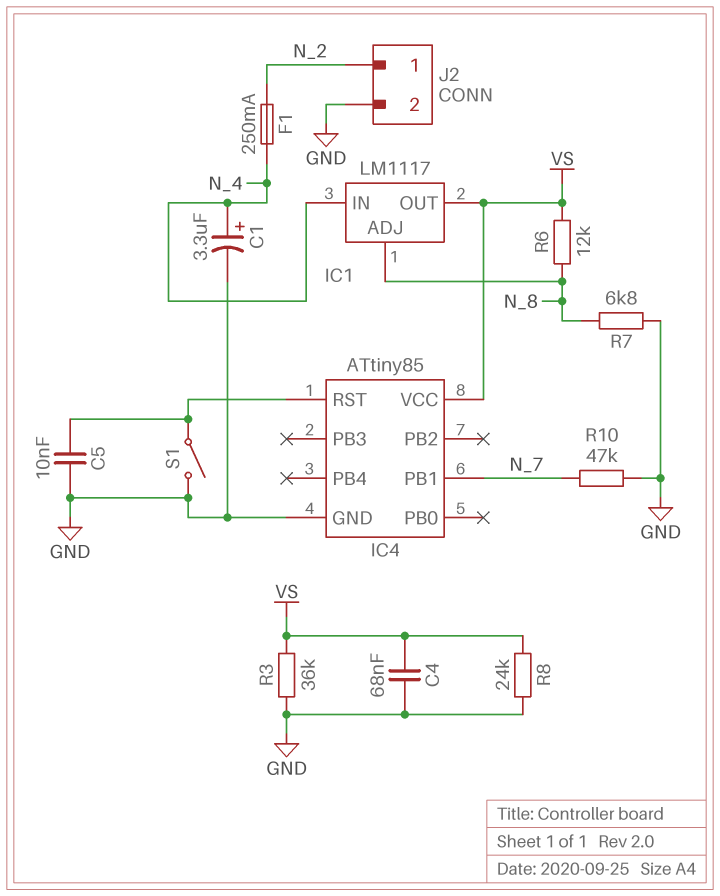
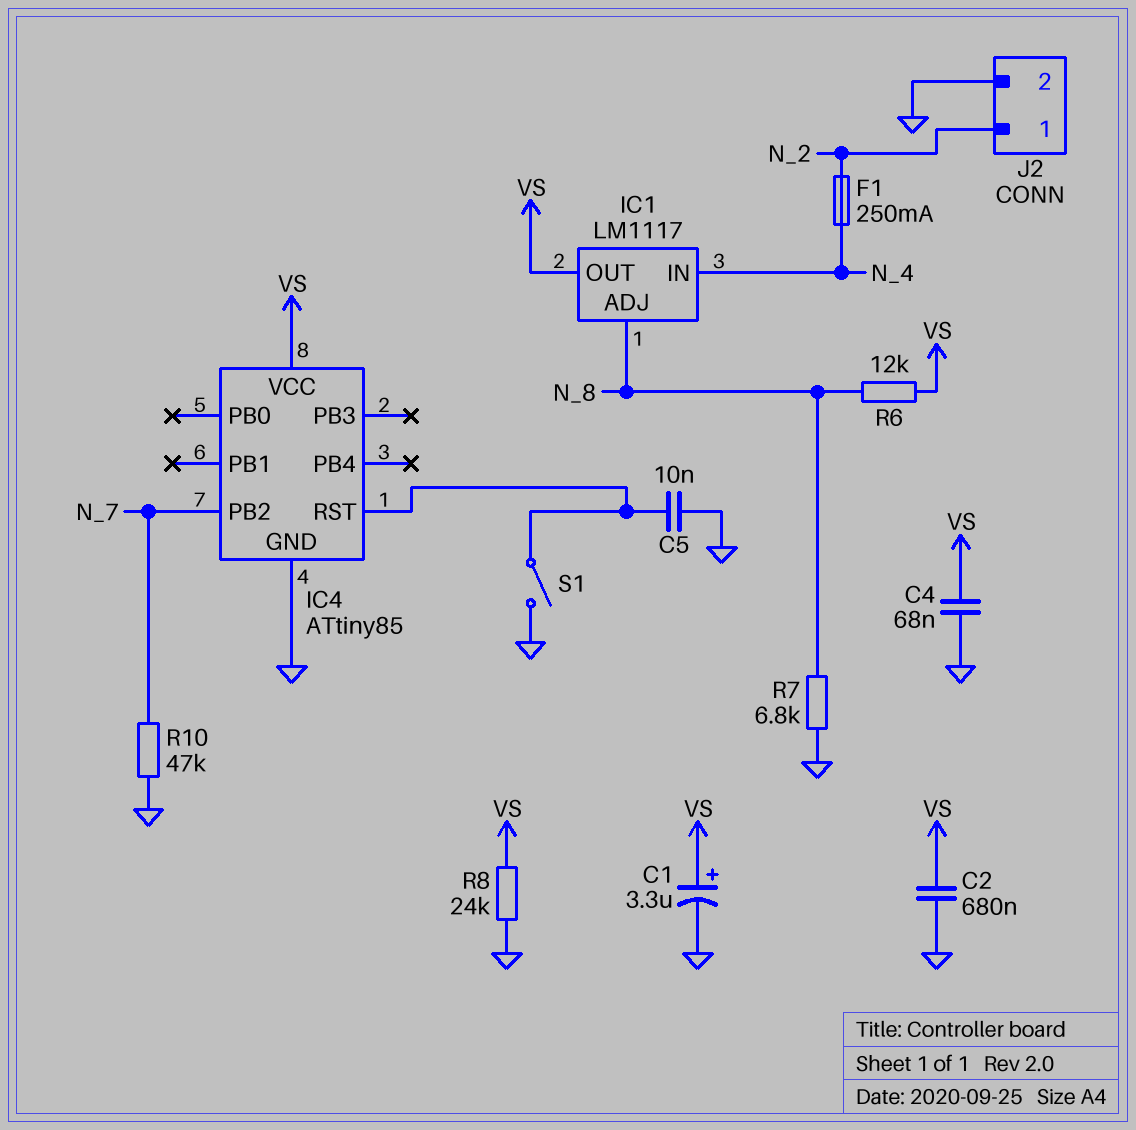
C1: 3.3uF (plus N_4, minus GND) -> 3.3uF (plus VS, minus GND)
C2: none -> 680nF (GND, VS)
IC4 pin PB1: N_7 -> none
IC4 pin PB2: none -> N_7
R3: 36k (GND, VS) -> none

